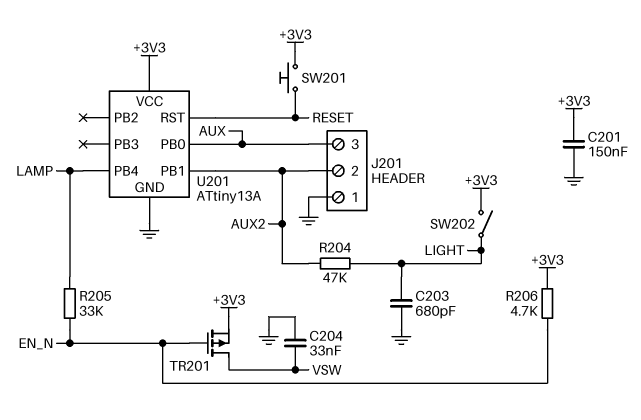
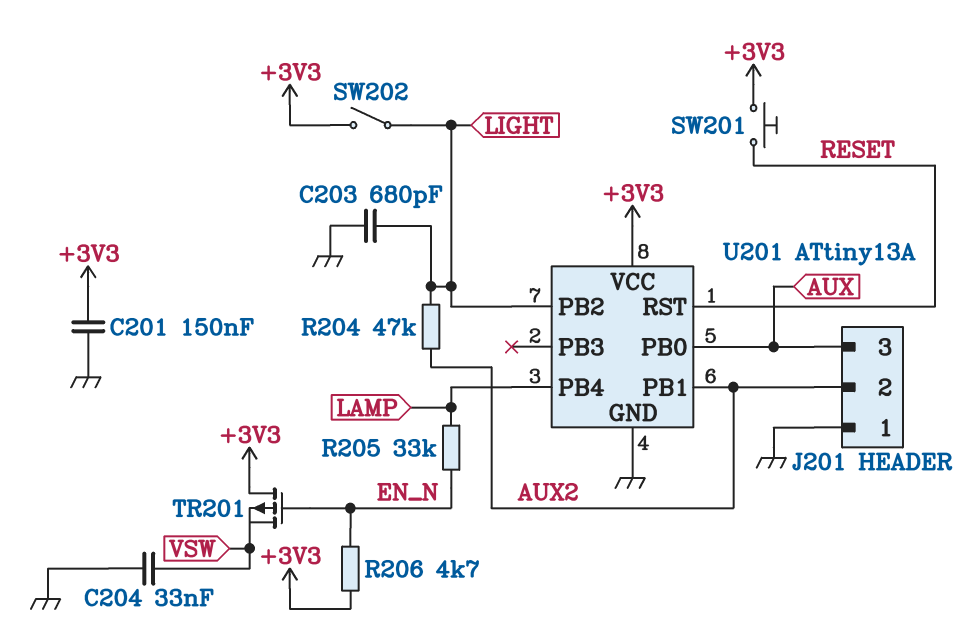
TR201: PMOS (G EN_N, D VSW, S +3V3) -> PMOS (G EN_N, D +3V3, S VSW)
U201 pin PB2: none -> LIGHT

